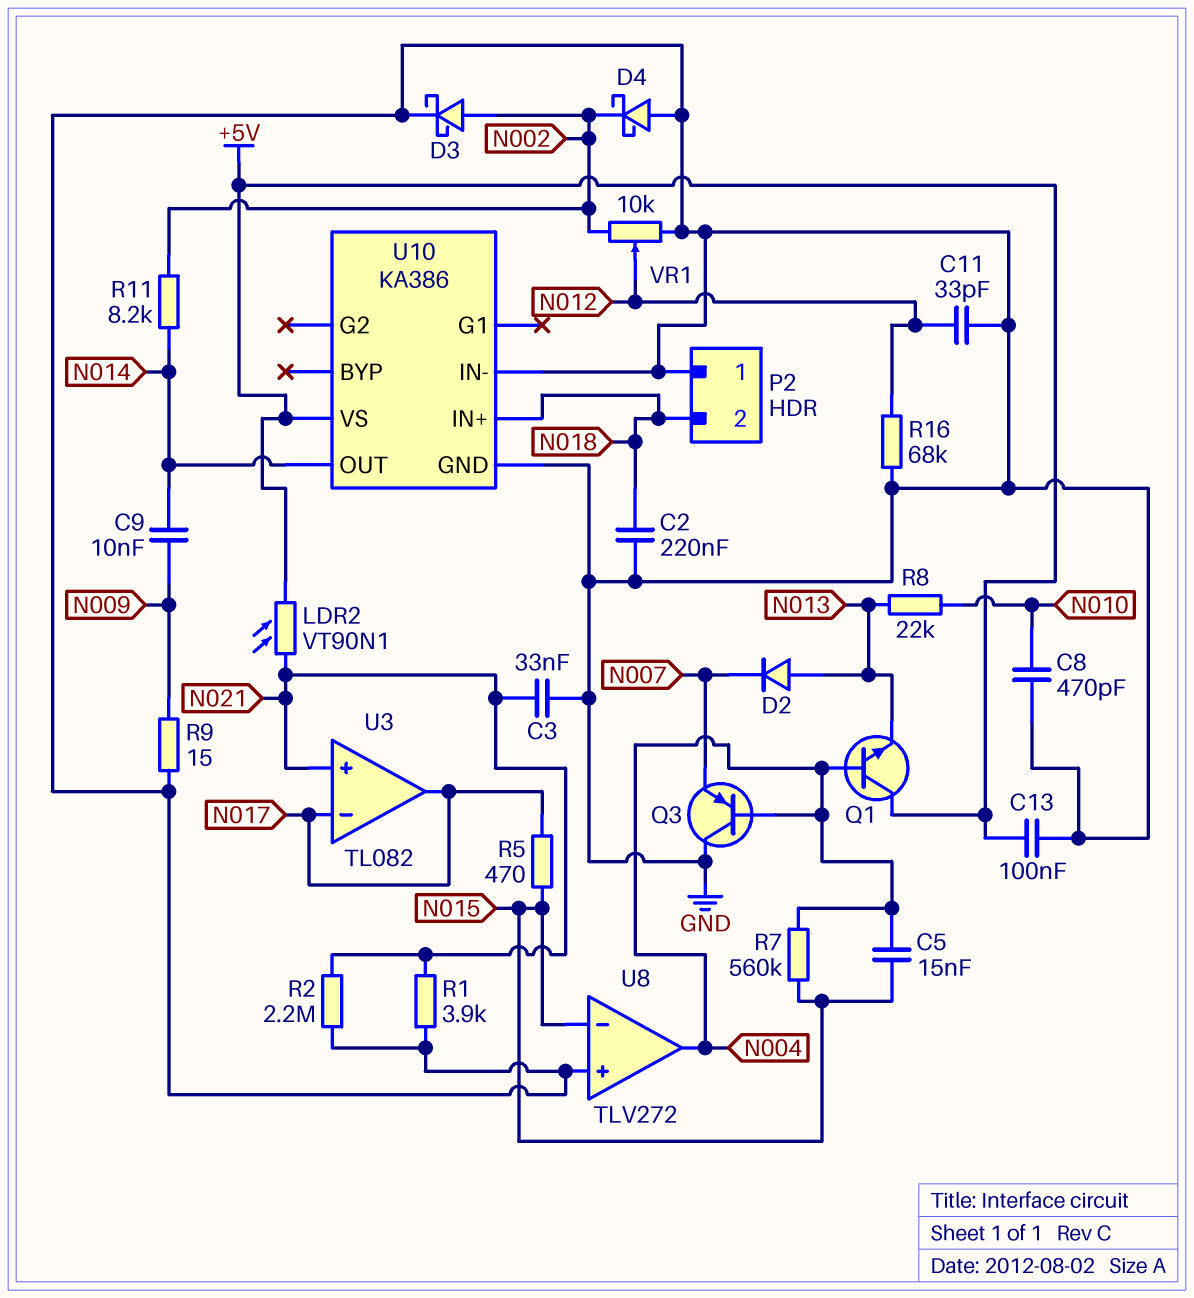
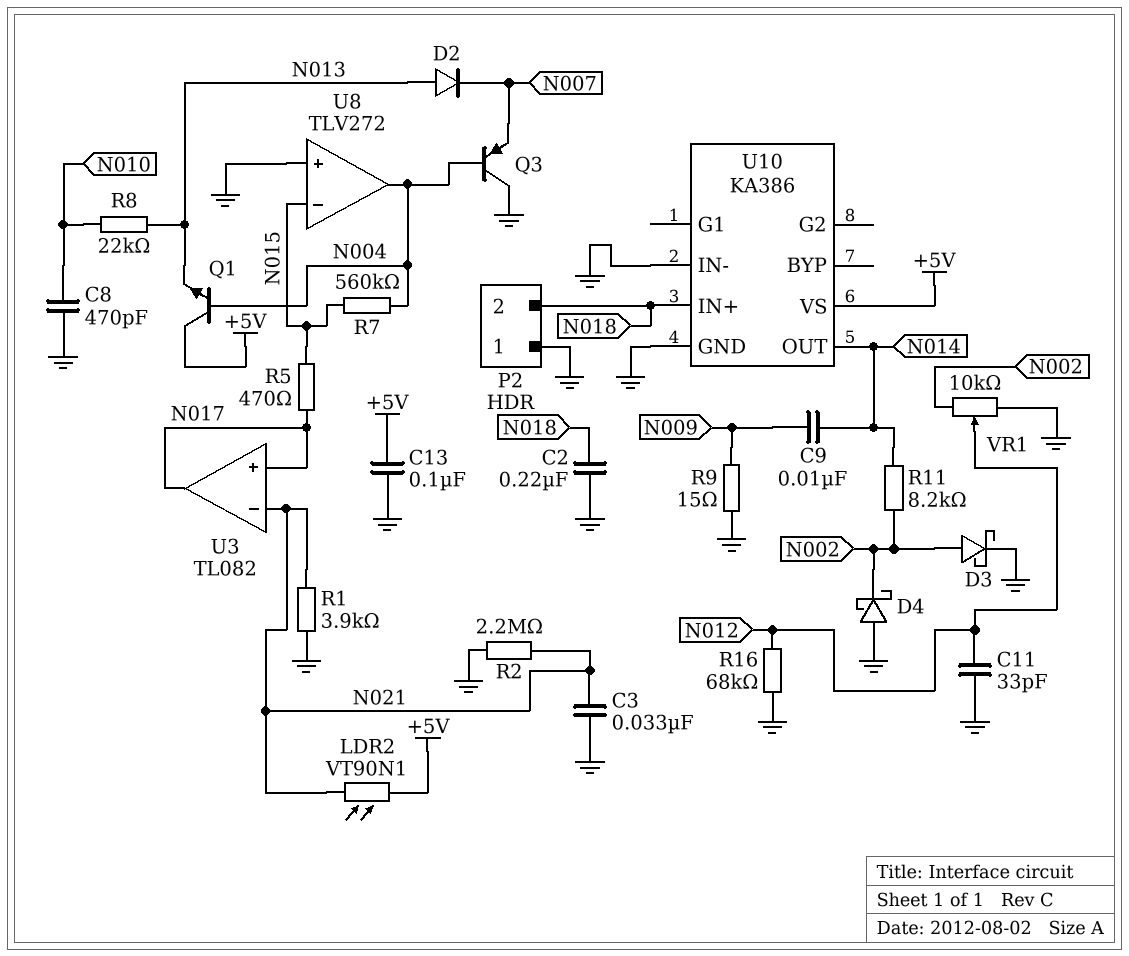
C5: 15nF (N004, N015) -> none
U3 pin in+: N021 -> N017
U3 pin in-: N017 -> N021

